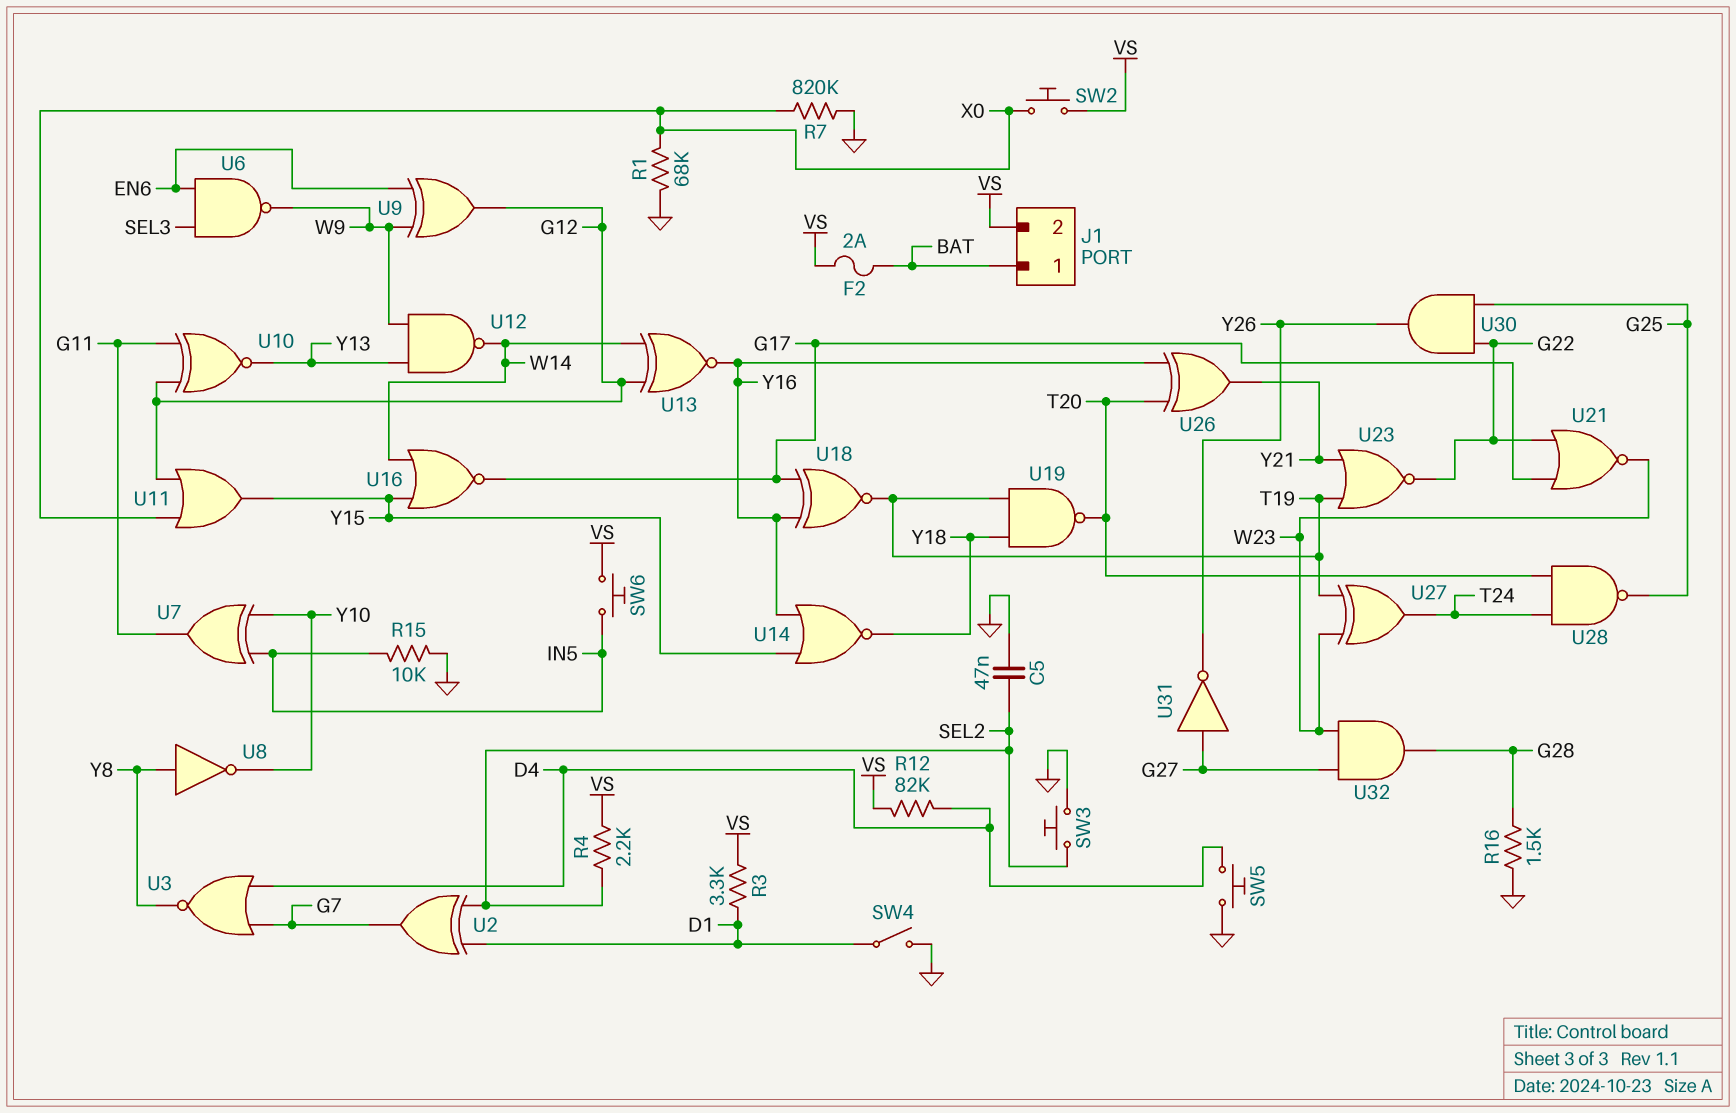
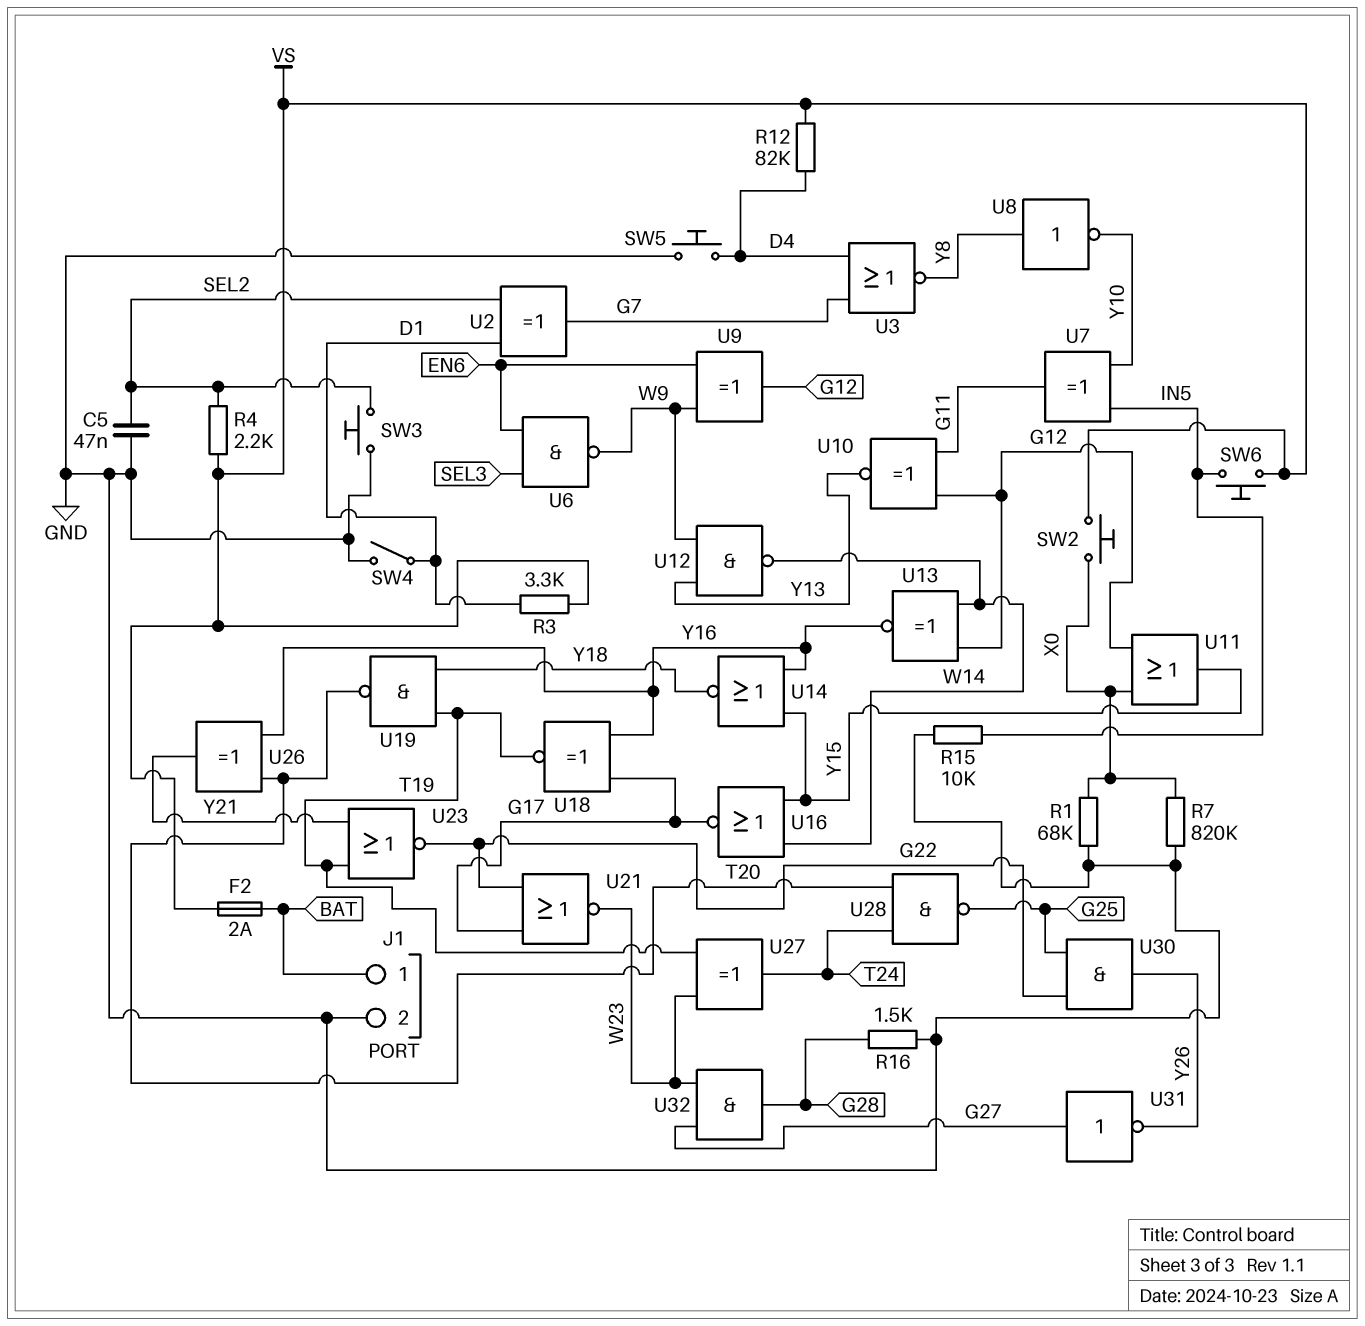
J1 pin 2: VS -> GND

